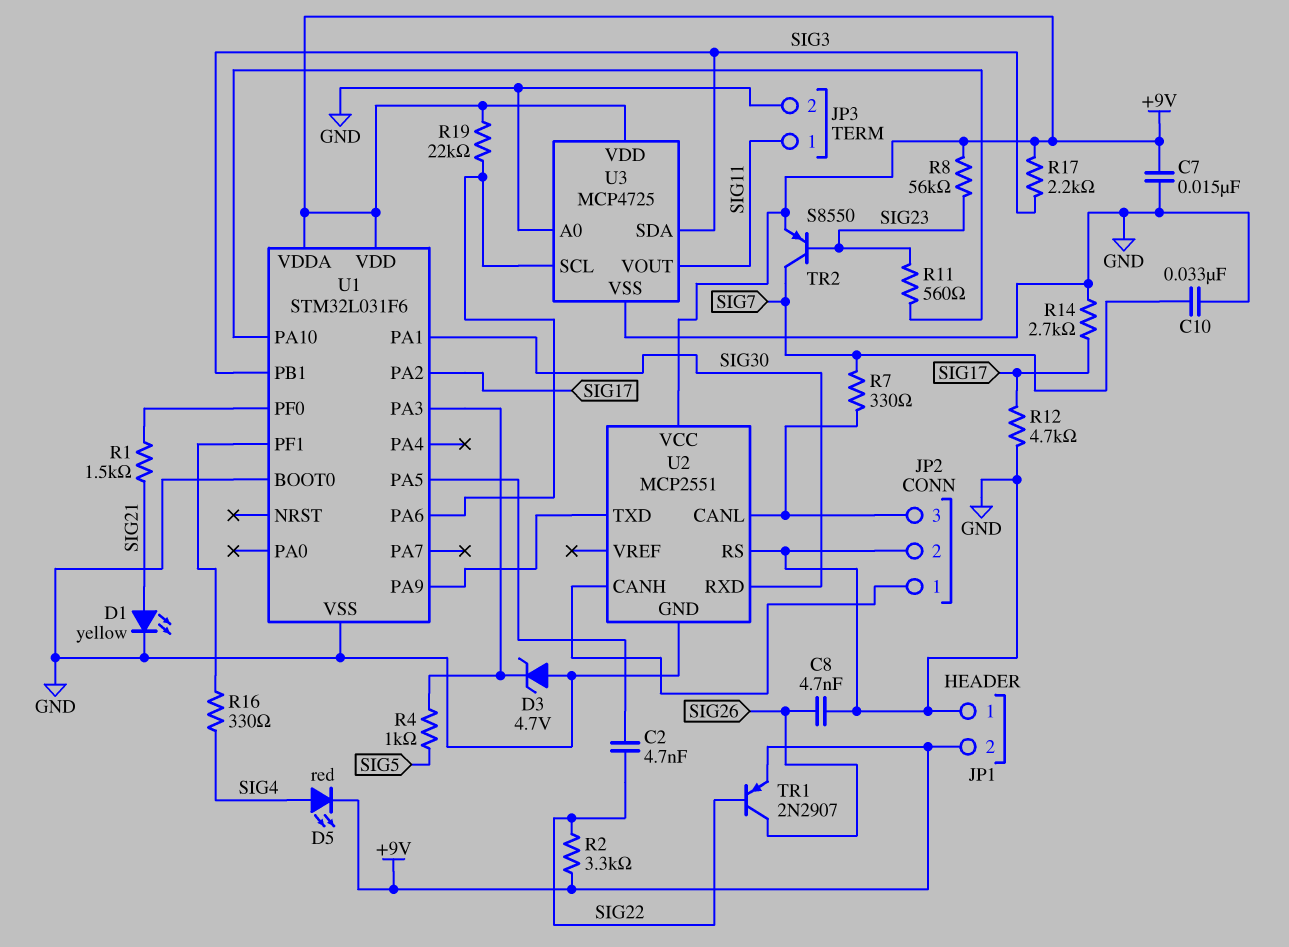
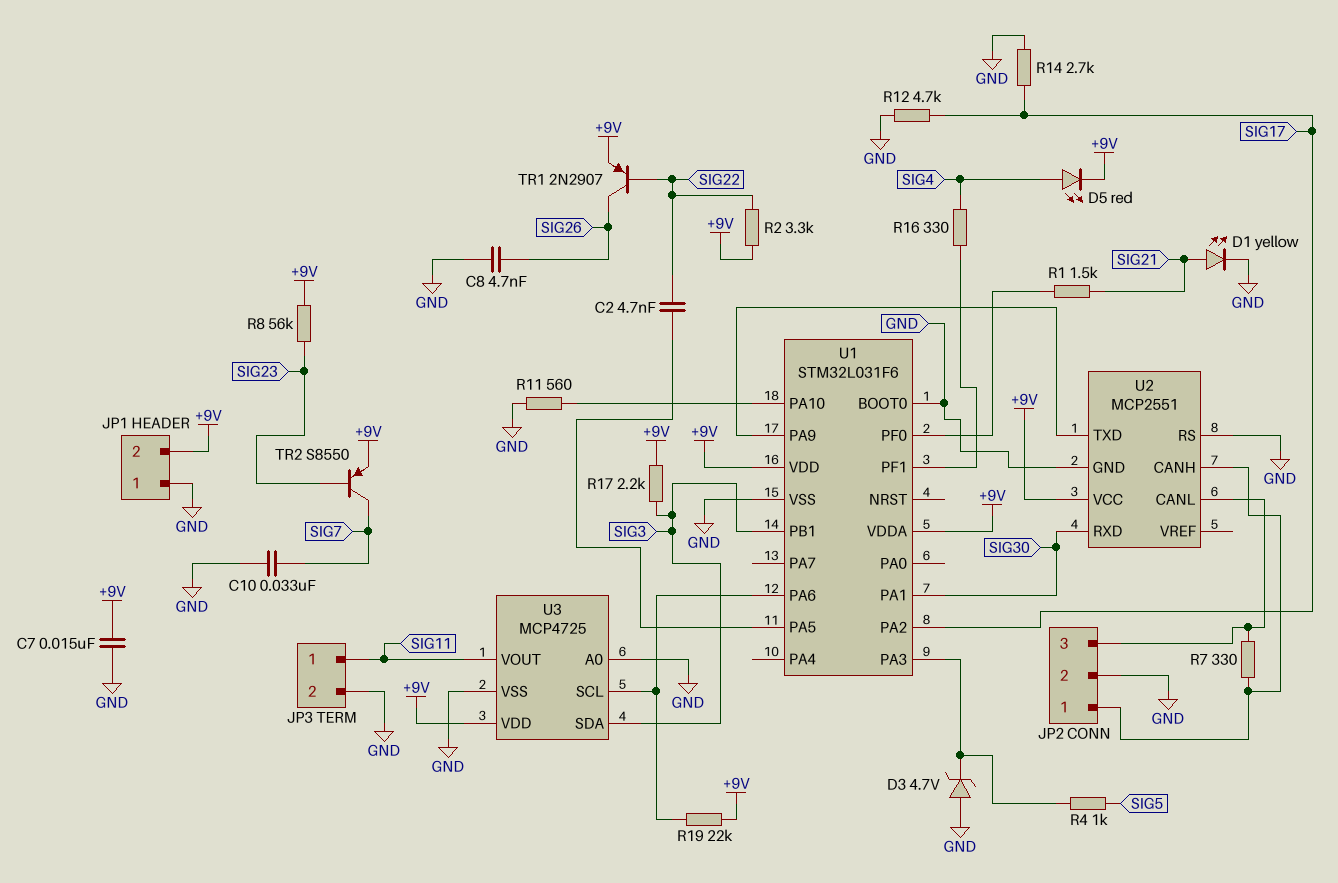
R7: 330 (JP2/3, SIG7) -> 330 (JP2/1, JP2/3)
R11: 560 (SIG23, U1/PA10) -> 560 (GND, U1/PA10)

